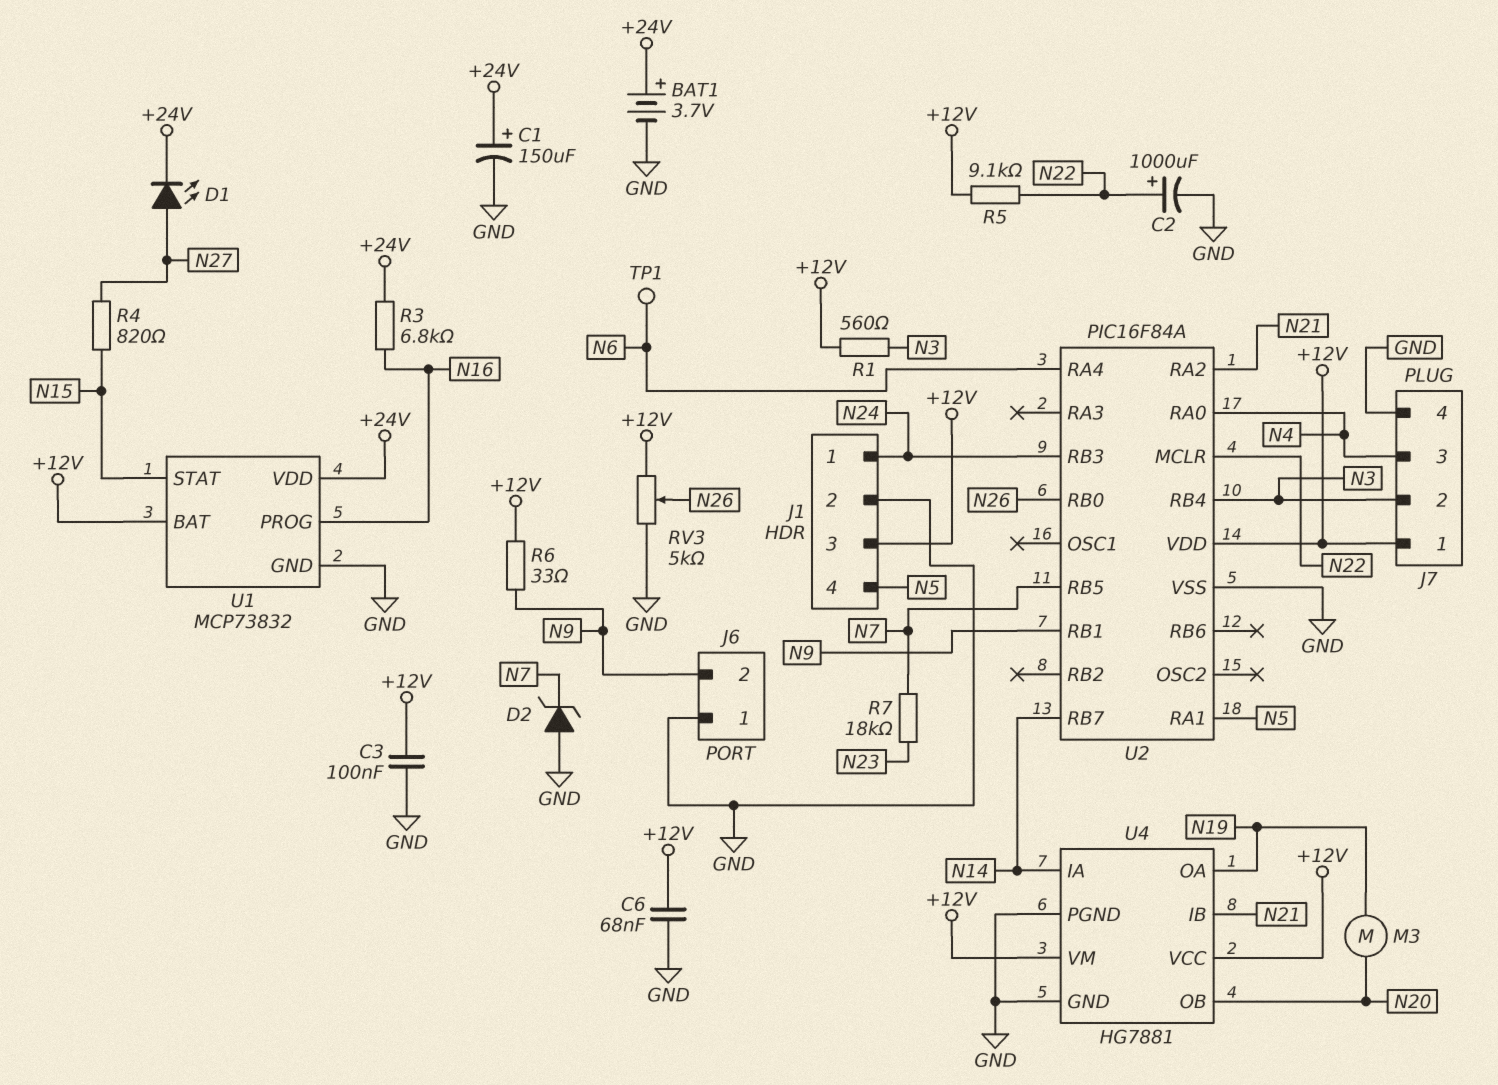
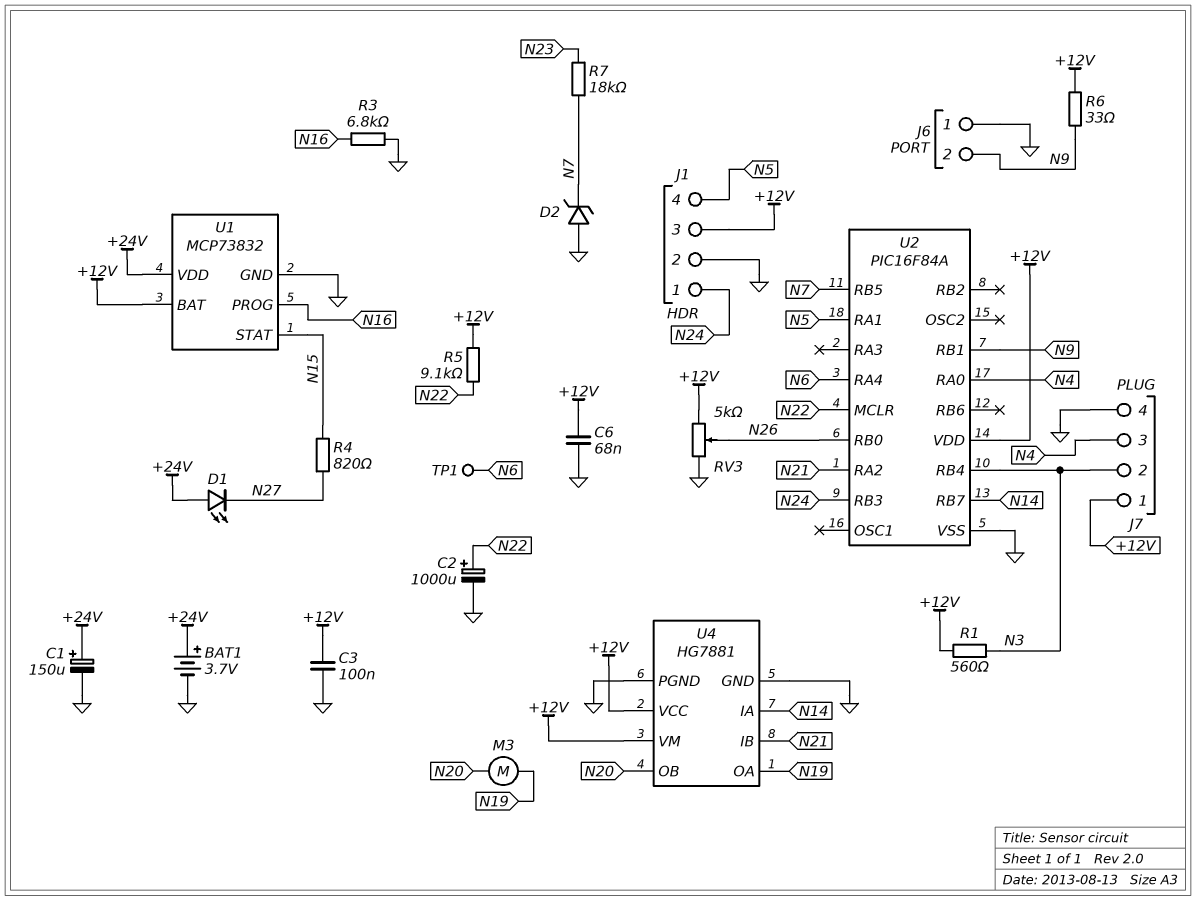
D1: LED (A N27, K +24V) -> LED (A +24V, K N27)
R3: 6.8k (+24V, N16) -> 6.8k (GND, N16)

